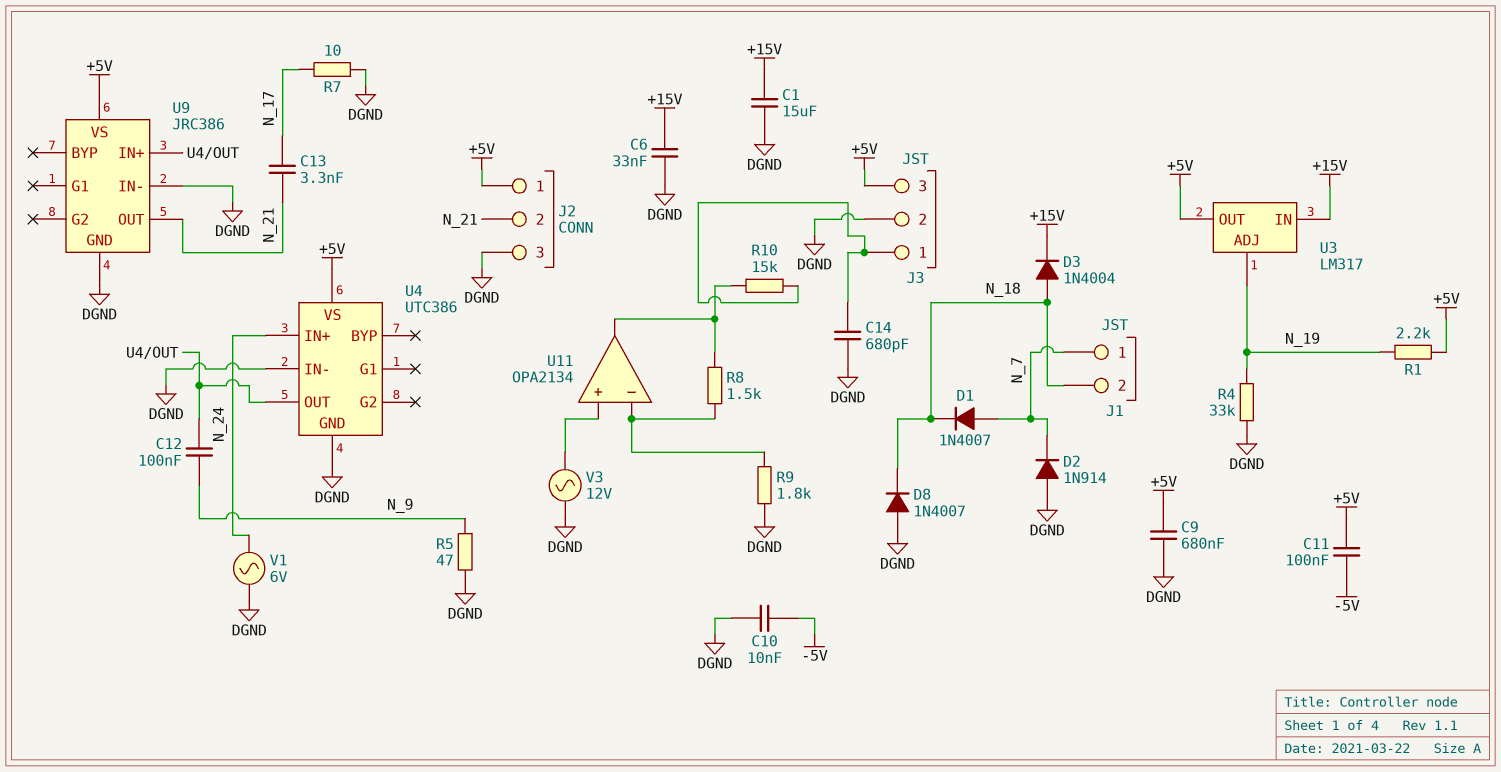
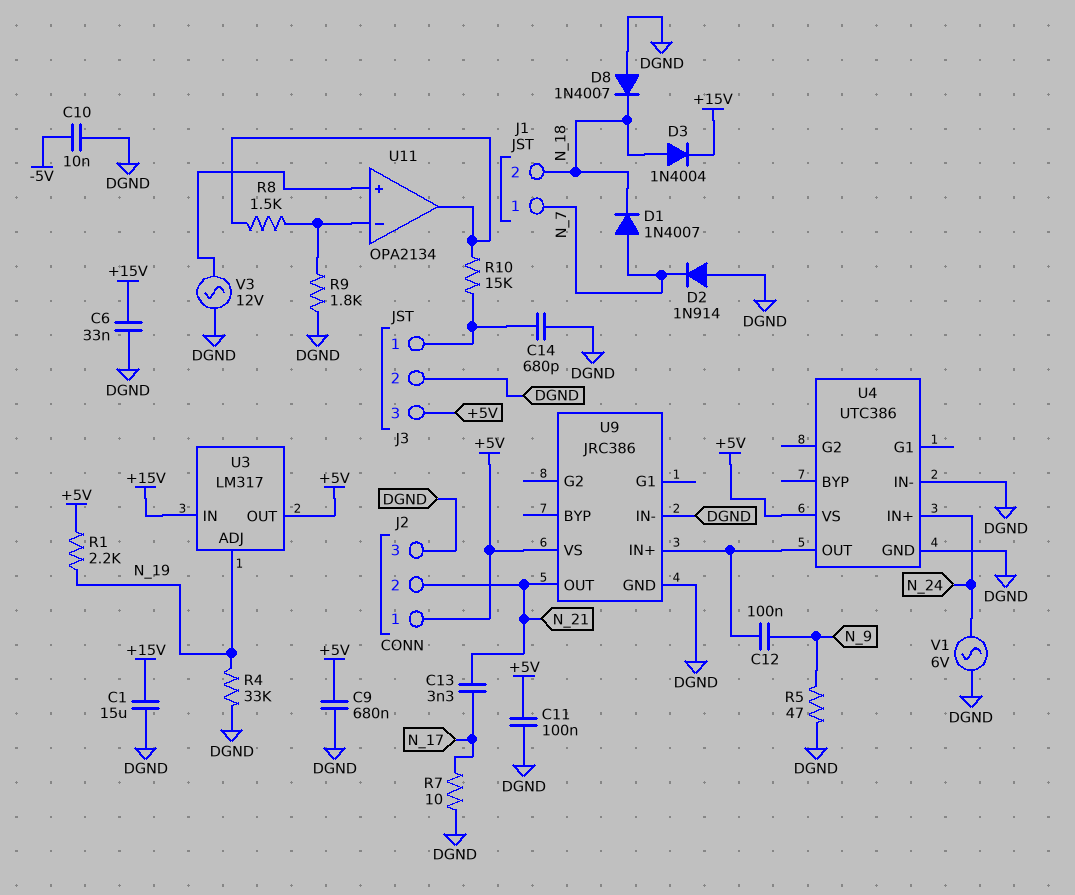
C11: 100nF (+5V, -5V) -> 100nF (+5V, DGND)

